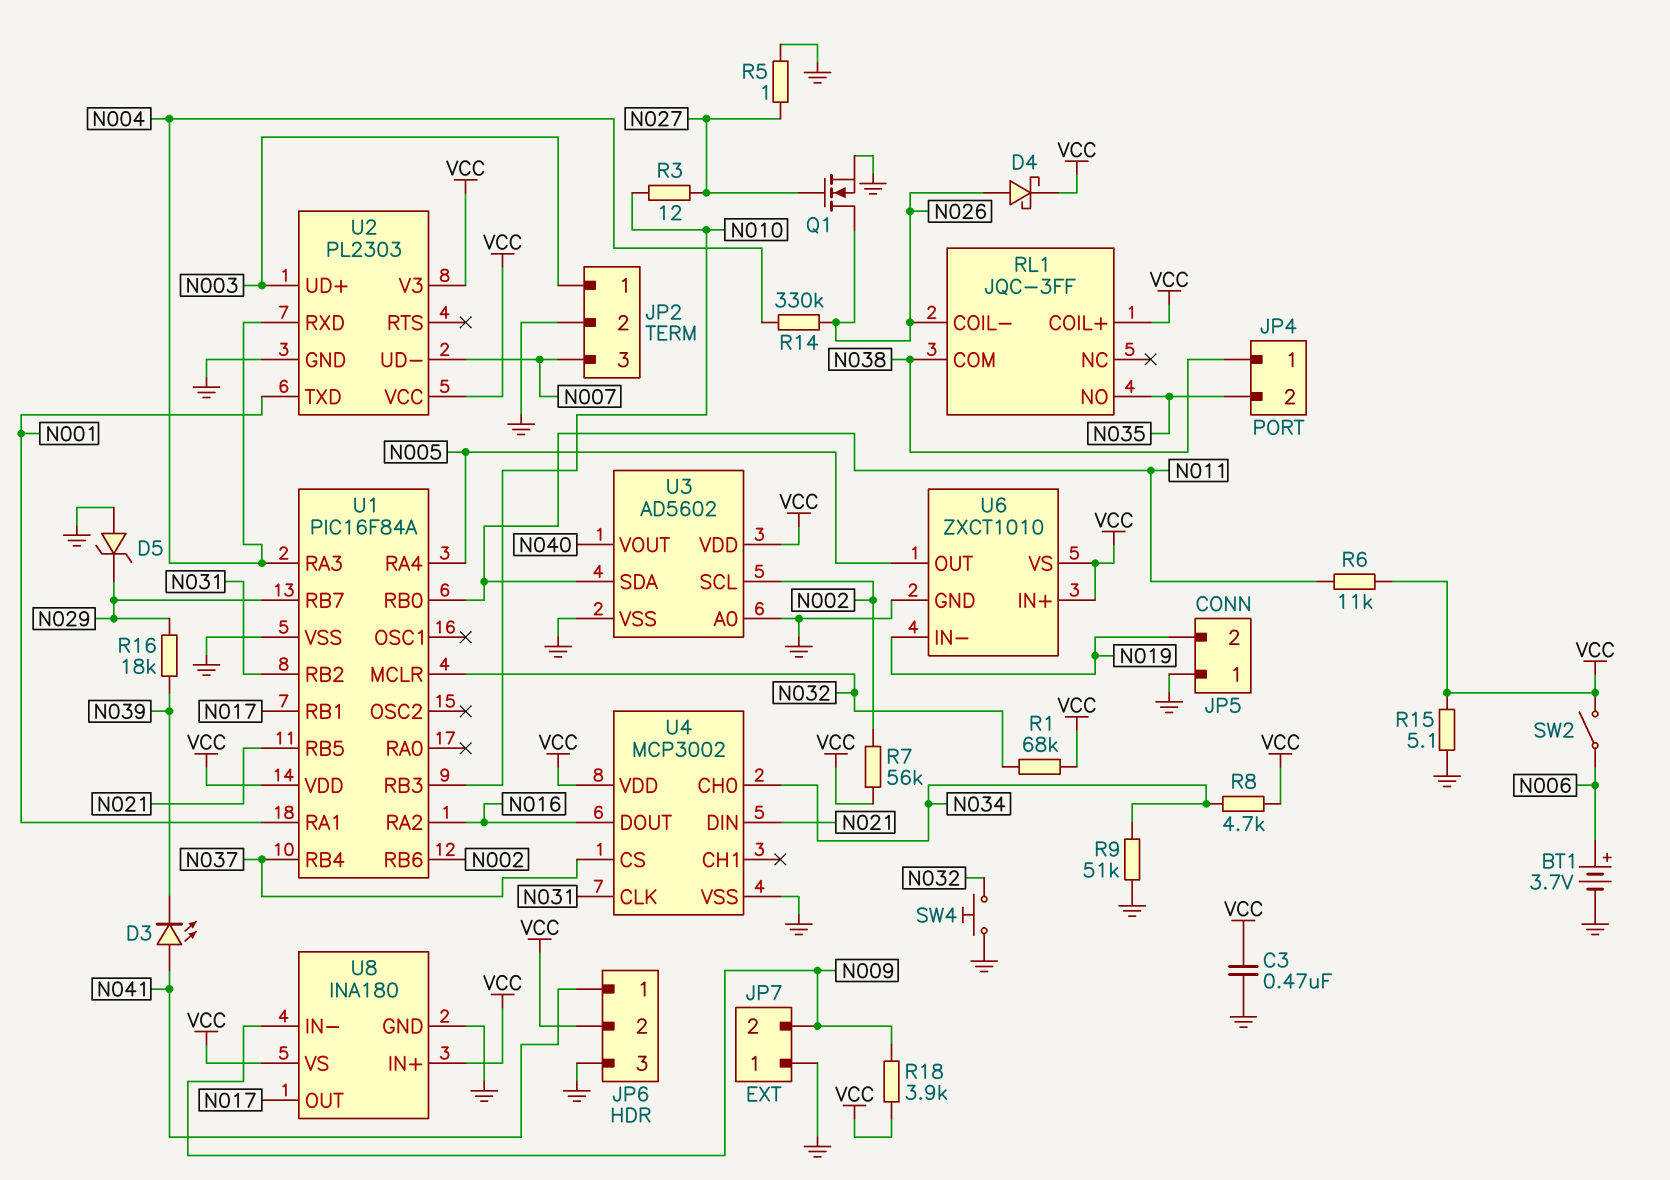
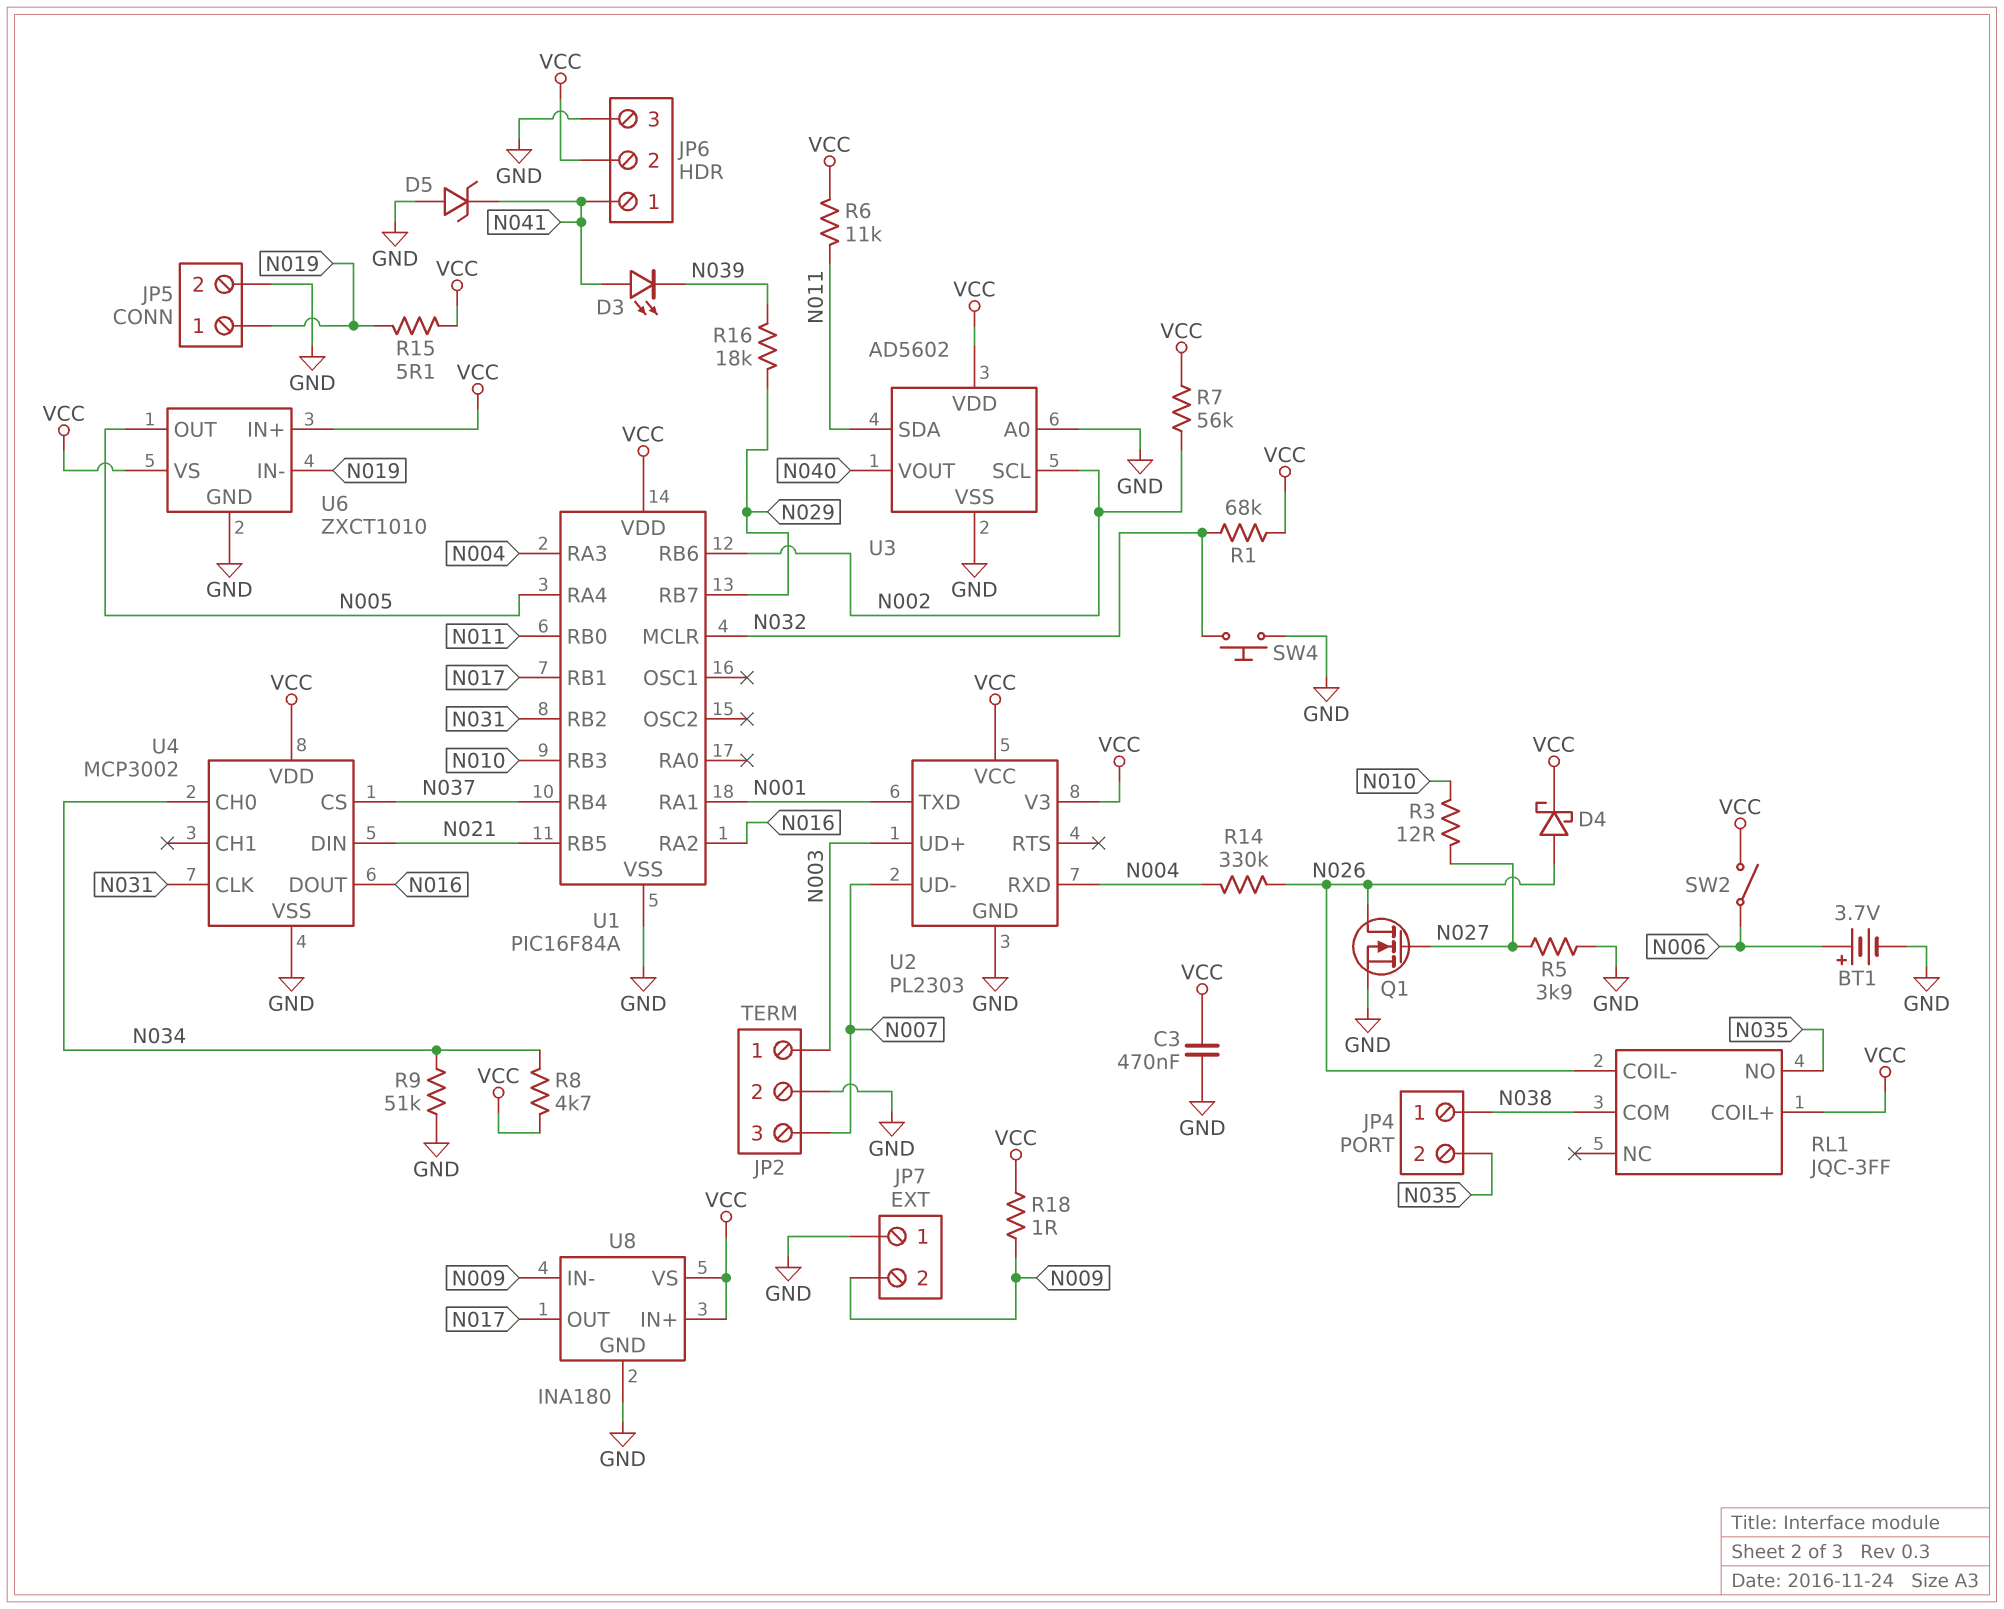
D5: zener (A GND, K N029) -> zener (A GND, K N041)
JP5 pin 1: GND -> N019
JP5 pin 2: N019 -> GND
R5: 1 (GND, N027) -> 3.9k (GND, N027)
R15: 5.1 (GND, VCC) -> 5.1 (N019, VCC)
R18: 3.9k (N009, VCC) -> 1 (N009, VCC)

